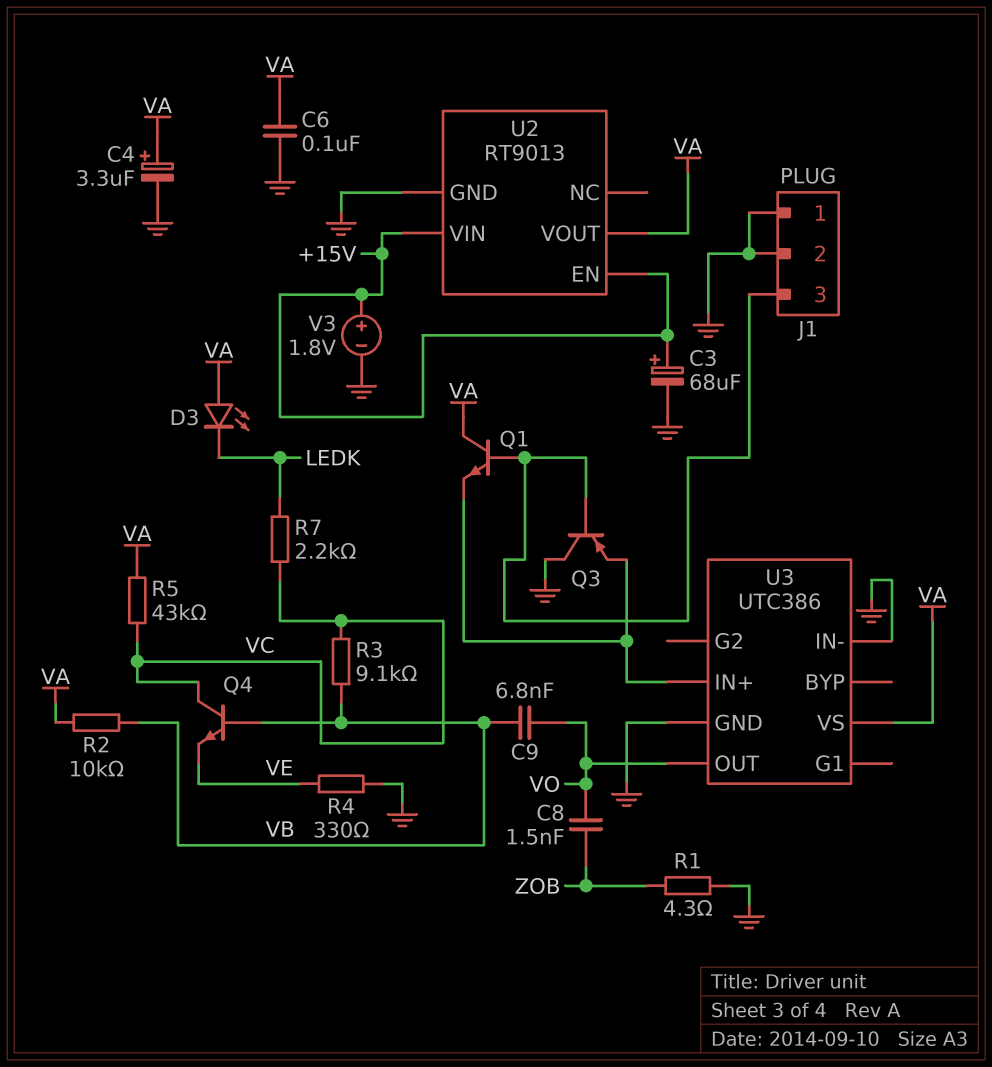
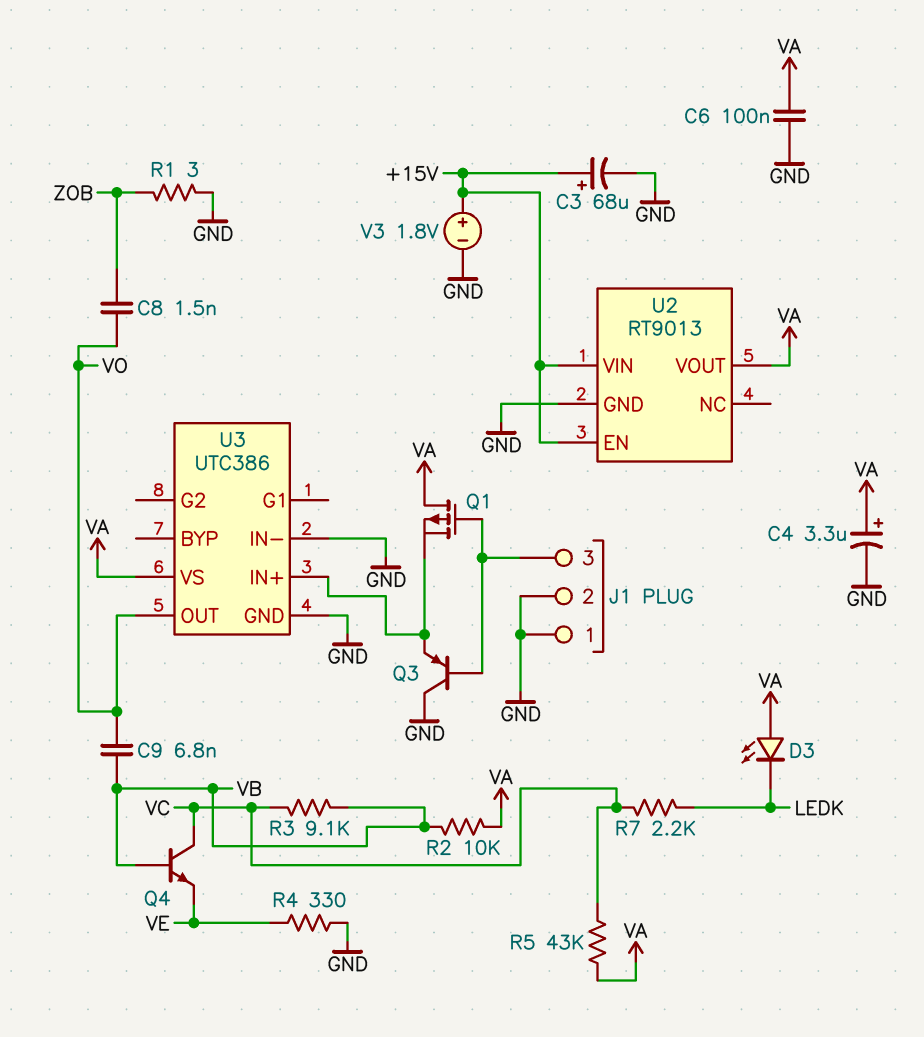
Q1: NPN (B J1/3, C VA, E U3/IN+) -> PMOS (G J1/3, D VA, S U3/IN+)
R1: 4.3 (GND, ZOB) -> 3 (GND, ZOB)

